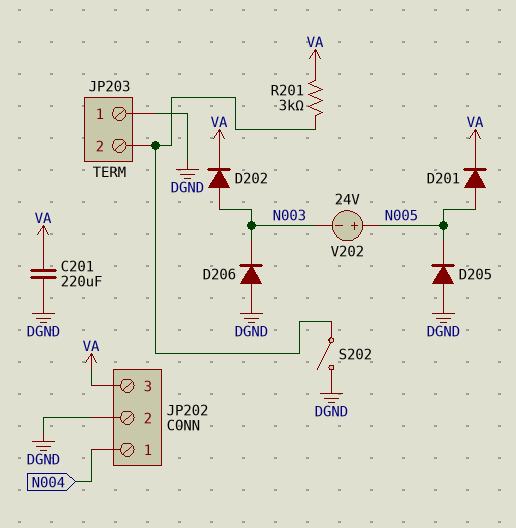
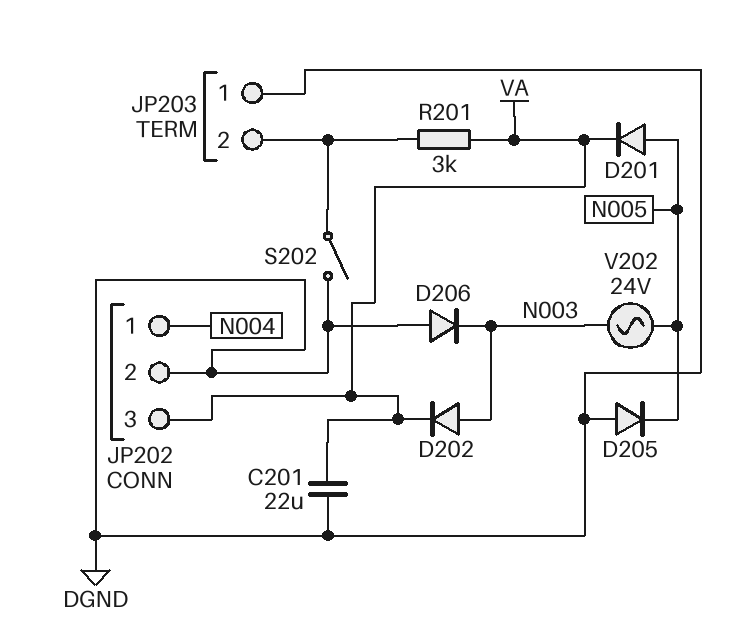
C201: 220uF (DGND, VA) -> 22uF (DGND, VA)
V202: 24V (plus N005, minus N003) -> AC 24V (N003, N005)

